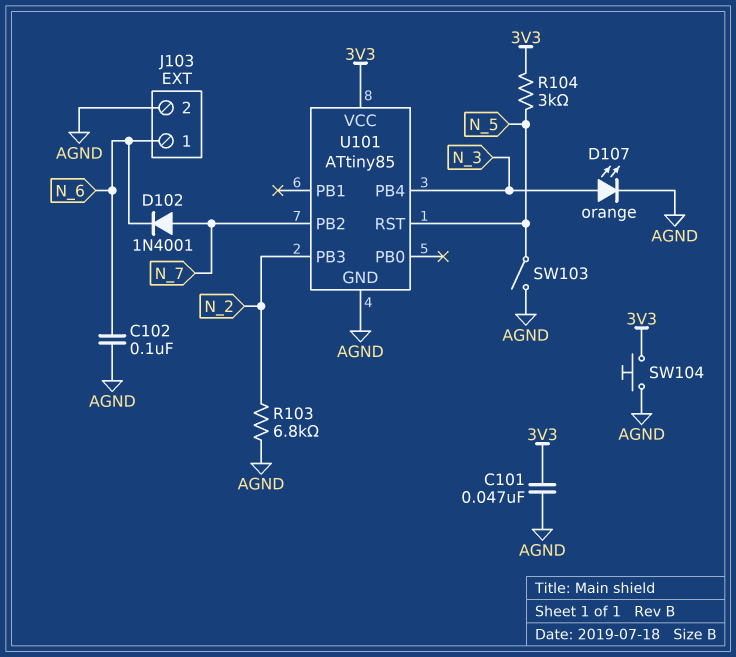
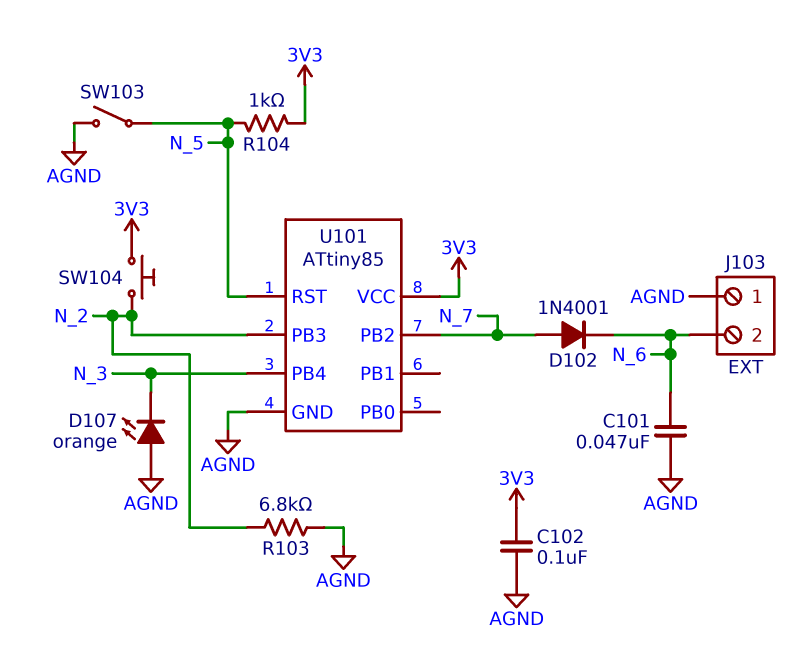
C101: 47nF (3V3, AGND) -> 47nF (AGND, N_6)
C102: 100nF (AGND, N_6) -> 100nF (3V3, AGND)
D107: LED orange (A N_3, K AGND) -> LED orange (A AGND, K N_3)
J103 pin 1: N_6 -> AGND
J103 pin 2: AGND -> N_6
R104: 3k (3V3, N_5) -> 1k (3V3, N_5)
SW104: button (3V3, AGND) -> button (3V3, N_2)

